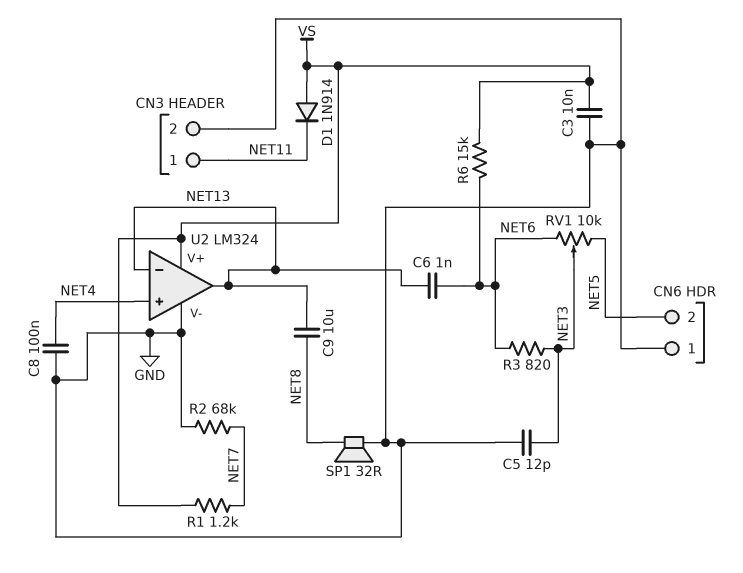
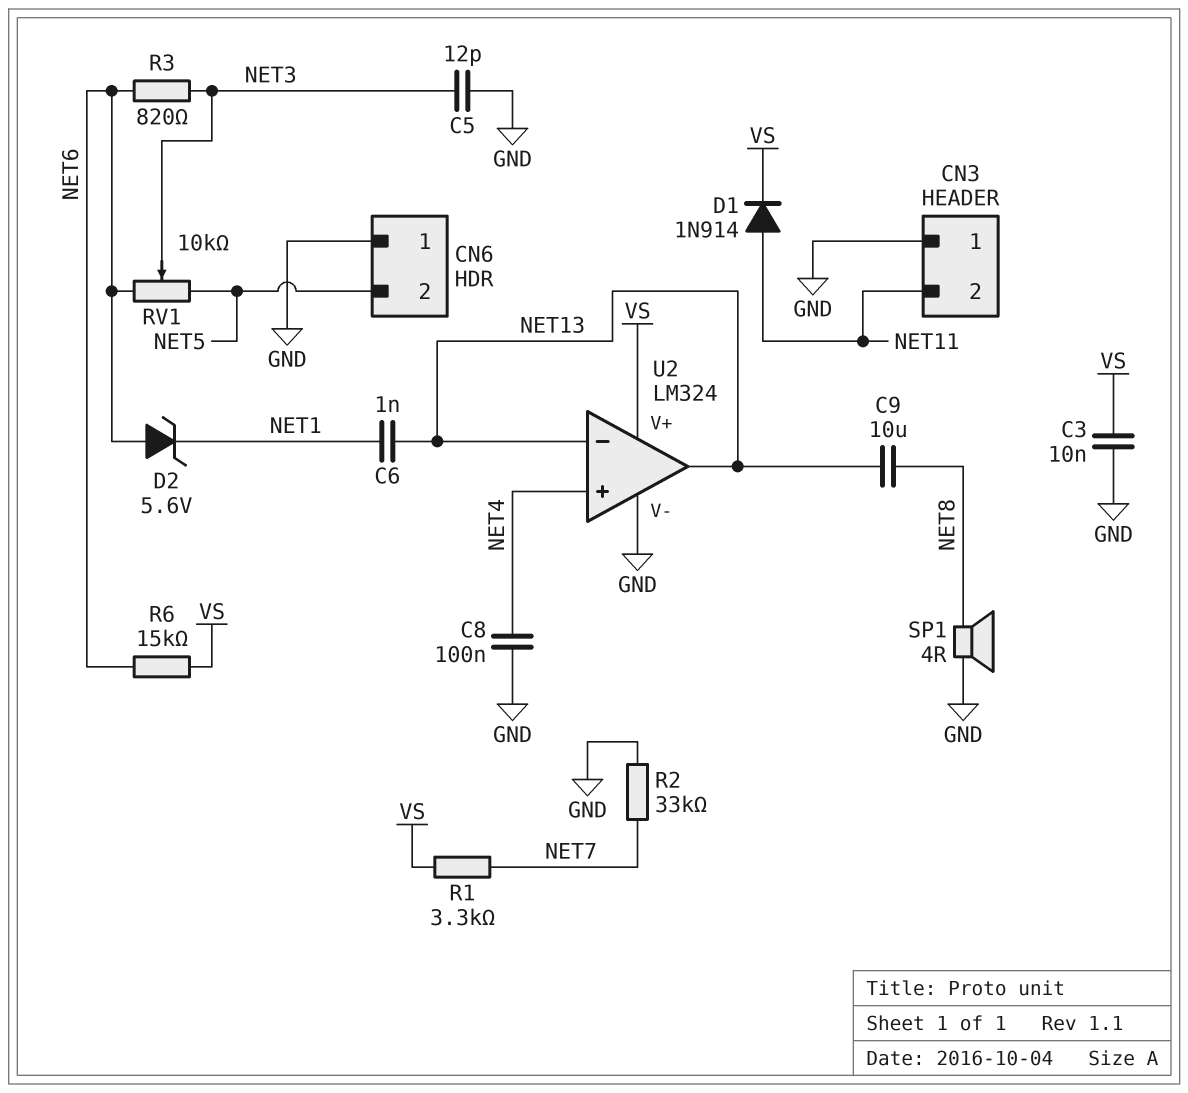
C6: 1nF (NET6, NET13) -> 1nF (NET1, NET13)
CN3 pin 1: NET11 -> GND
CN3 pin 2: GND -> NET11
D1: diode 1N914 (A VS, K NET11) -> diode 1N914 (A NET11, K VS)
D2: none -> zener 5.6V (A NET6, K NET1)
R1: 1.2k (NET7, VS) -> 3.3k (NET7, VS)
R2: 68k (GND, NET7) -> 33k (GND, NET7)
SP1: speaker 32R (GND, NET8) -> speaker 4R (GND, NET8)

